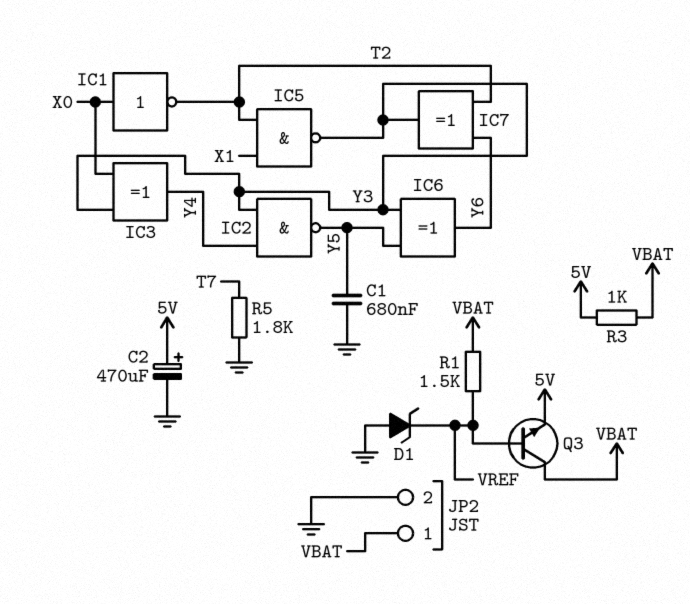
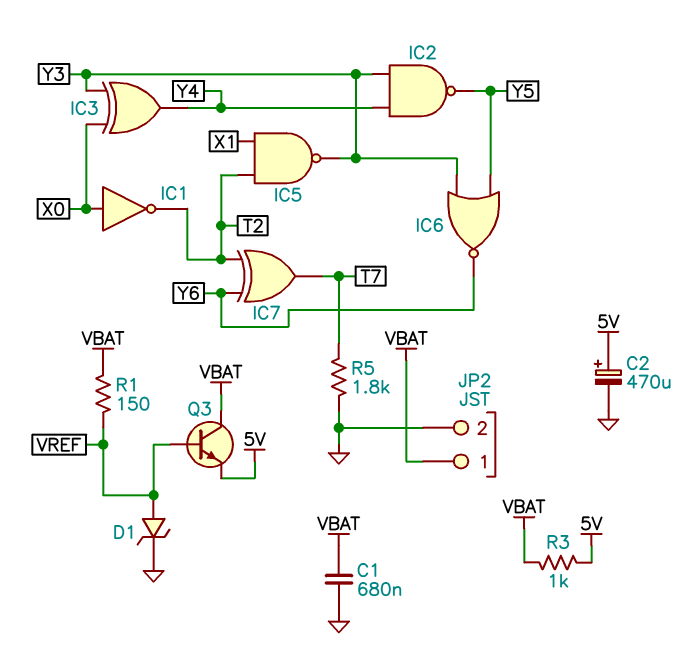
C1: 680nF (GND, Y5) -> 680nF (GND, VBAT)
D1: zener (A GND, K VREF) -> zener (A VREF, K GND)
IC6: XOR (in Y3, in Y5, out Y6) -> NOR (in Y3, in Y5, out Y6)
IC7: XOR (in T2, in Y6, out Y3) -> XOR (in T2, in Y6, out T7)
R1: 1.5k (VBAT, VREF) -> 150 (VBAT, VREF)

